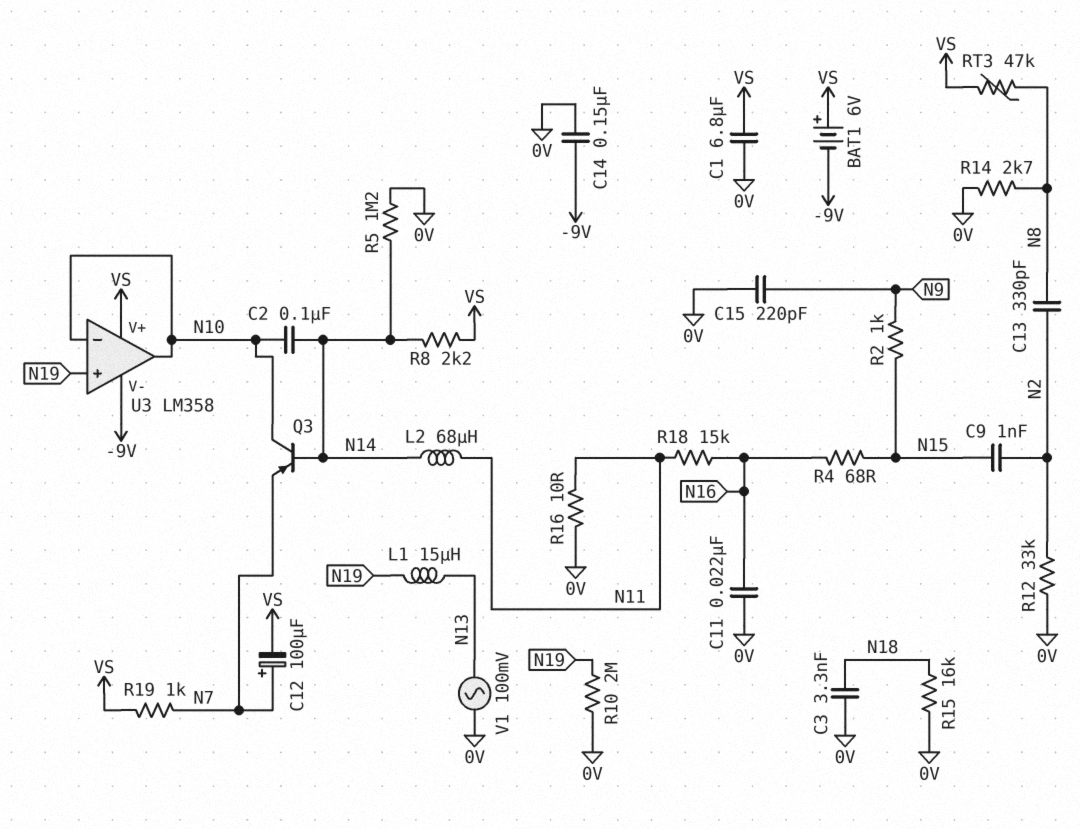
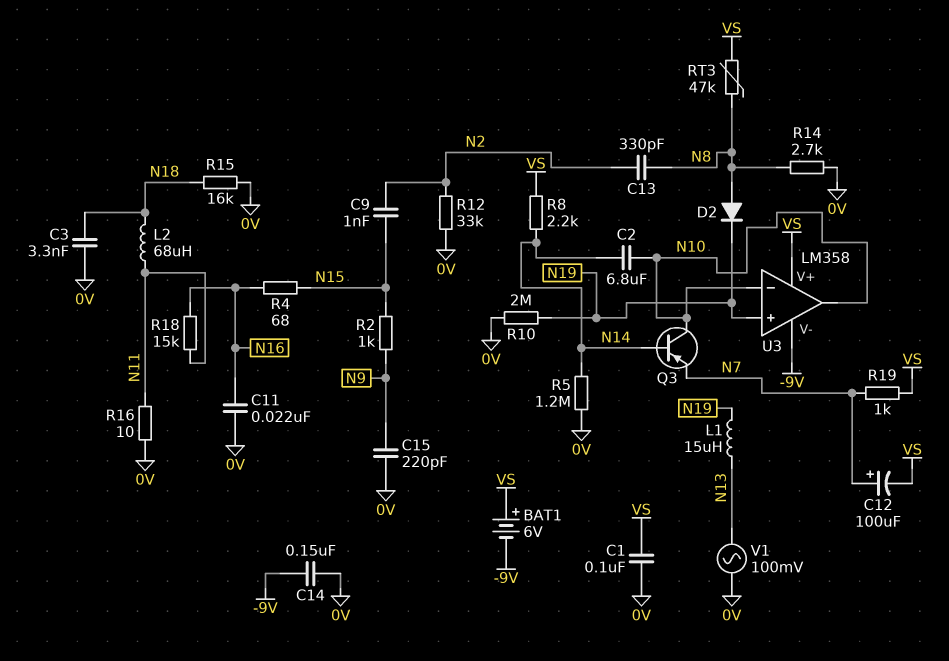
C1: 6.8uF (0V, VS) -> 100nF (0V, VS)
C2: 100nF (N10, N14) -> 6.8uF (N10, N14)
D2: none -> diode (A N8, K N19)
L2: 68uH (N11, N14) -> 68uH (N11, N18)

